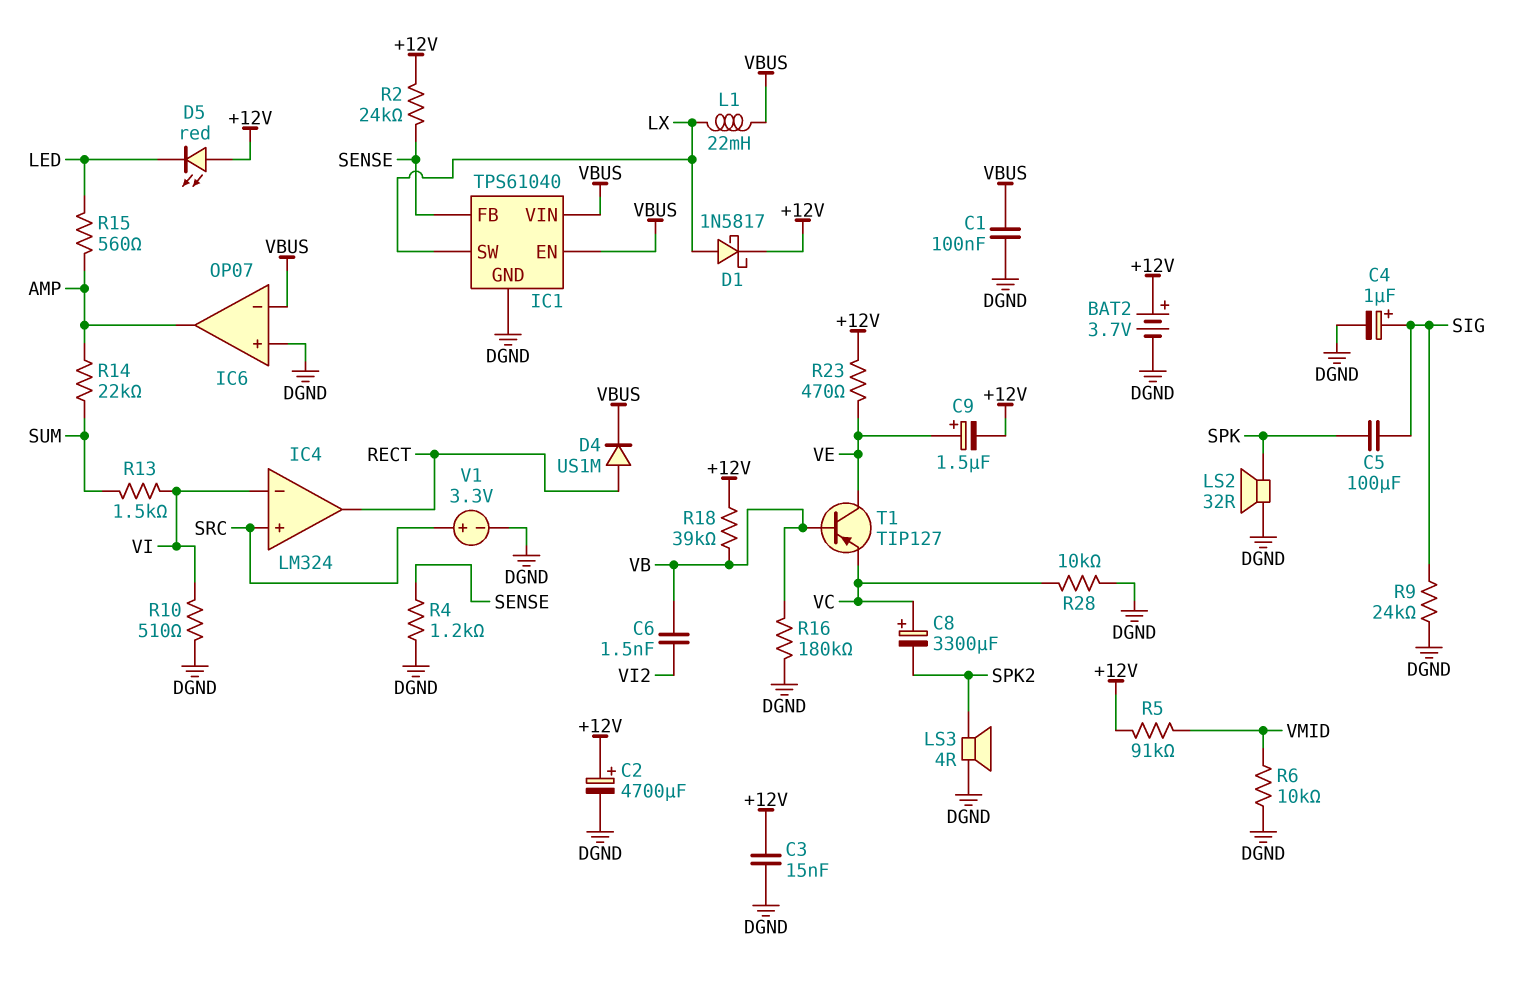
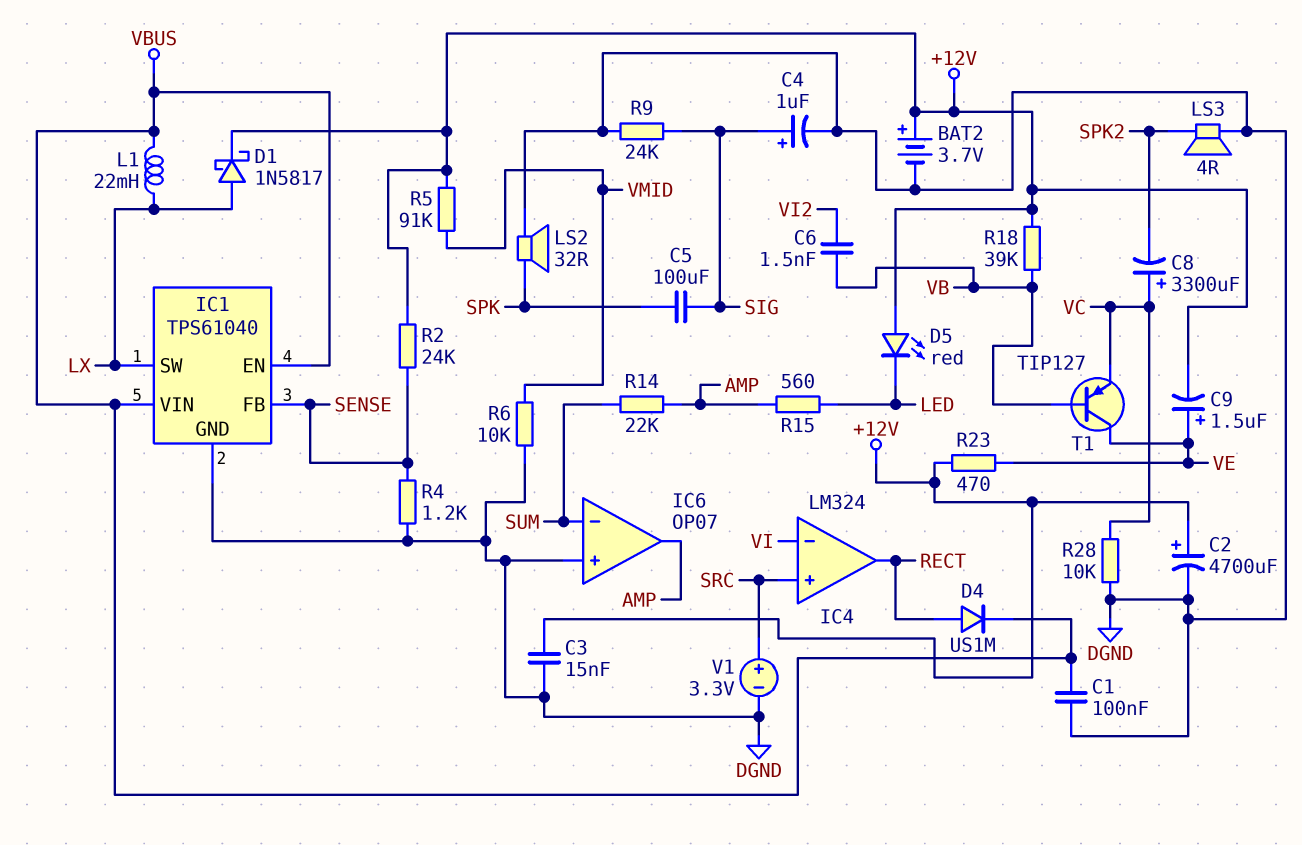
IC6 pin in-: VBUS -> SUM
R10: 510 (DGND, VI) -> none
R13: 1.5k (SUM, VI) -> none
R16: 180k (DGND, VB) -> none

